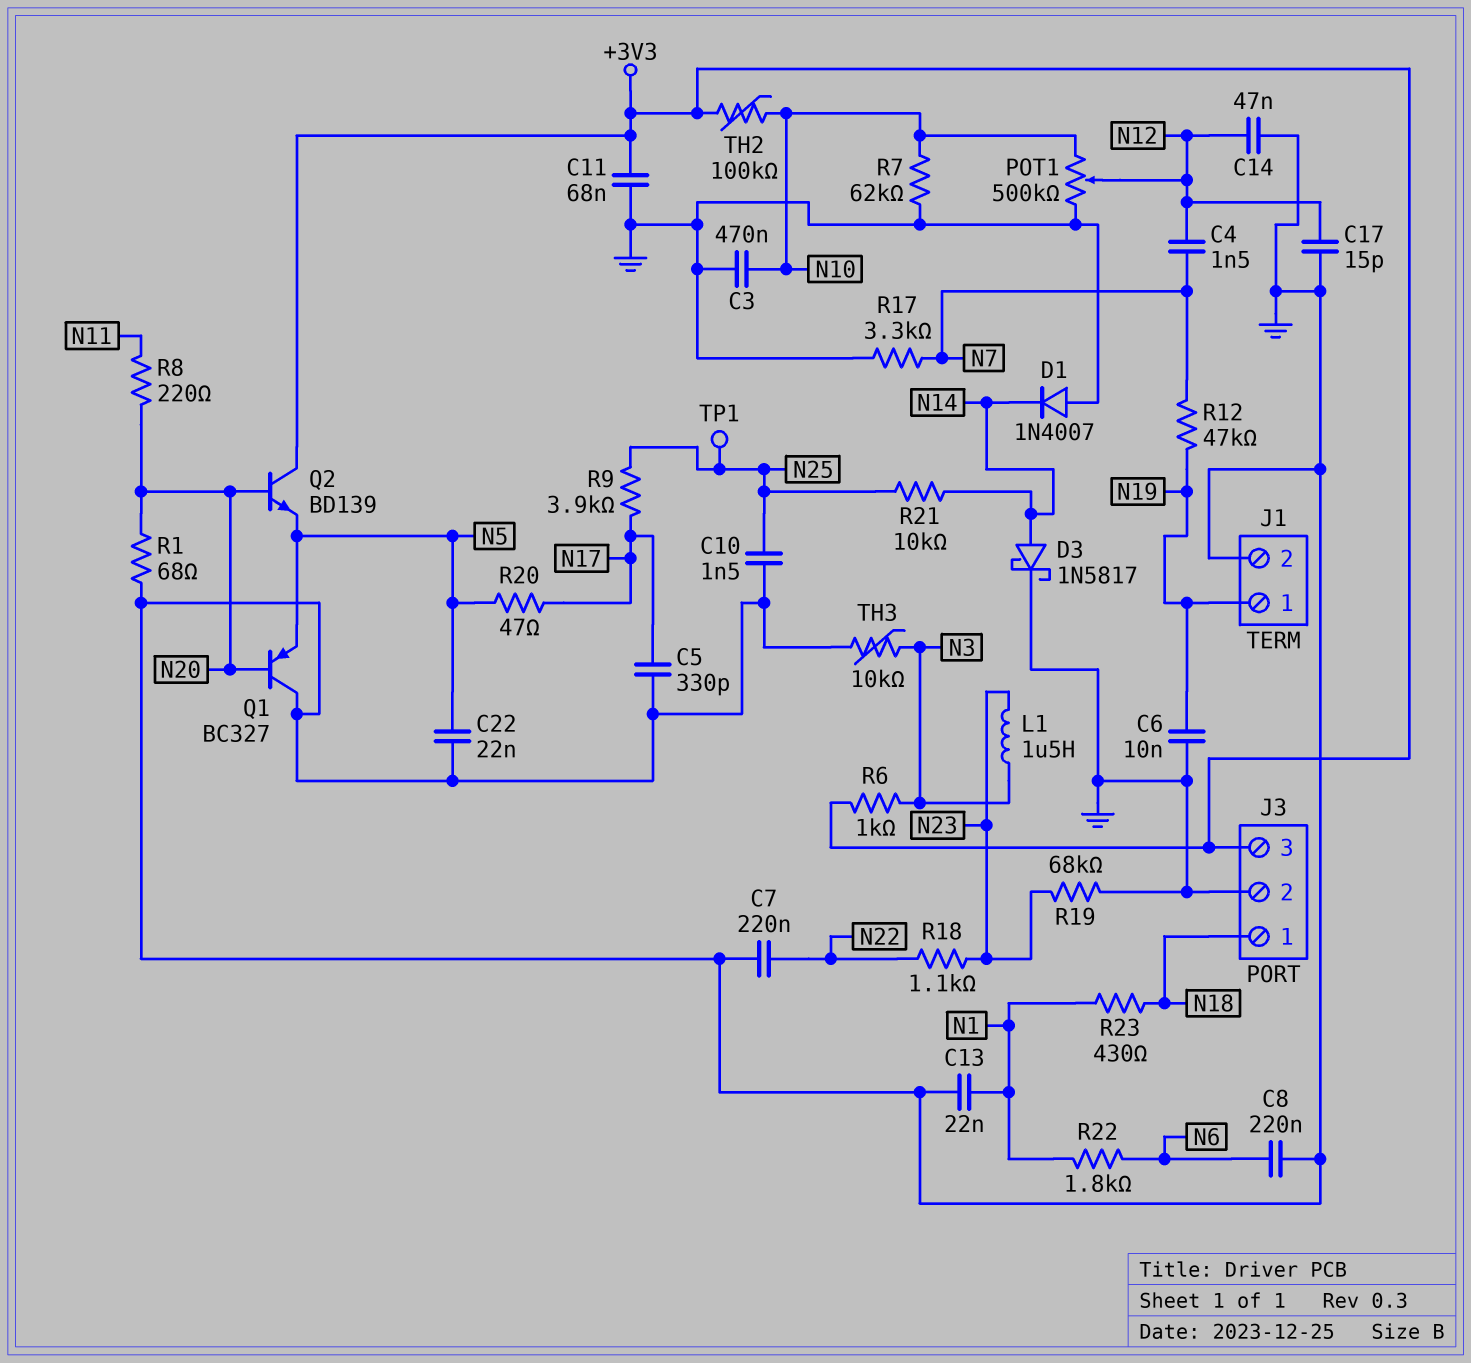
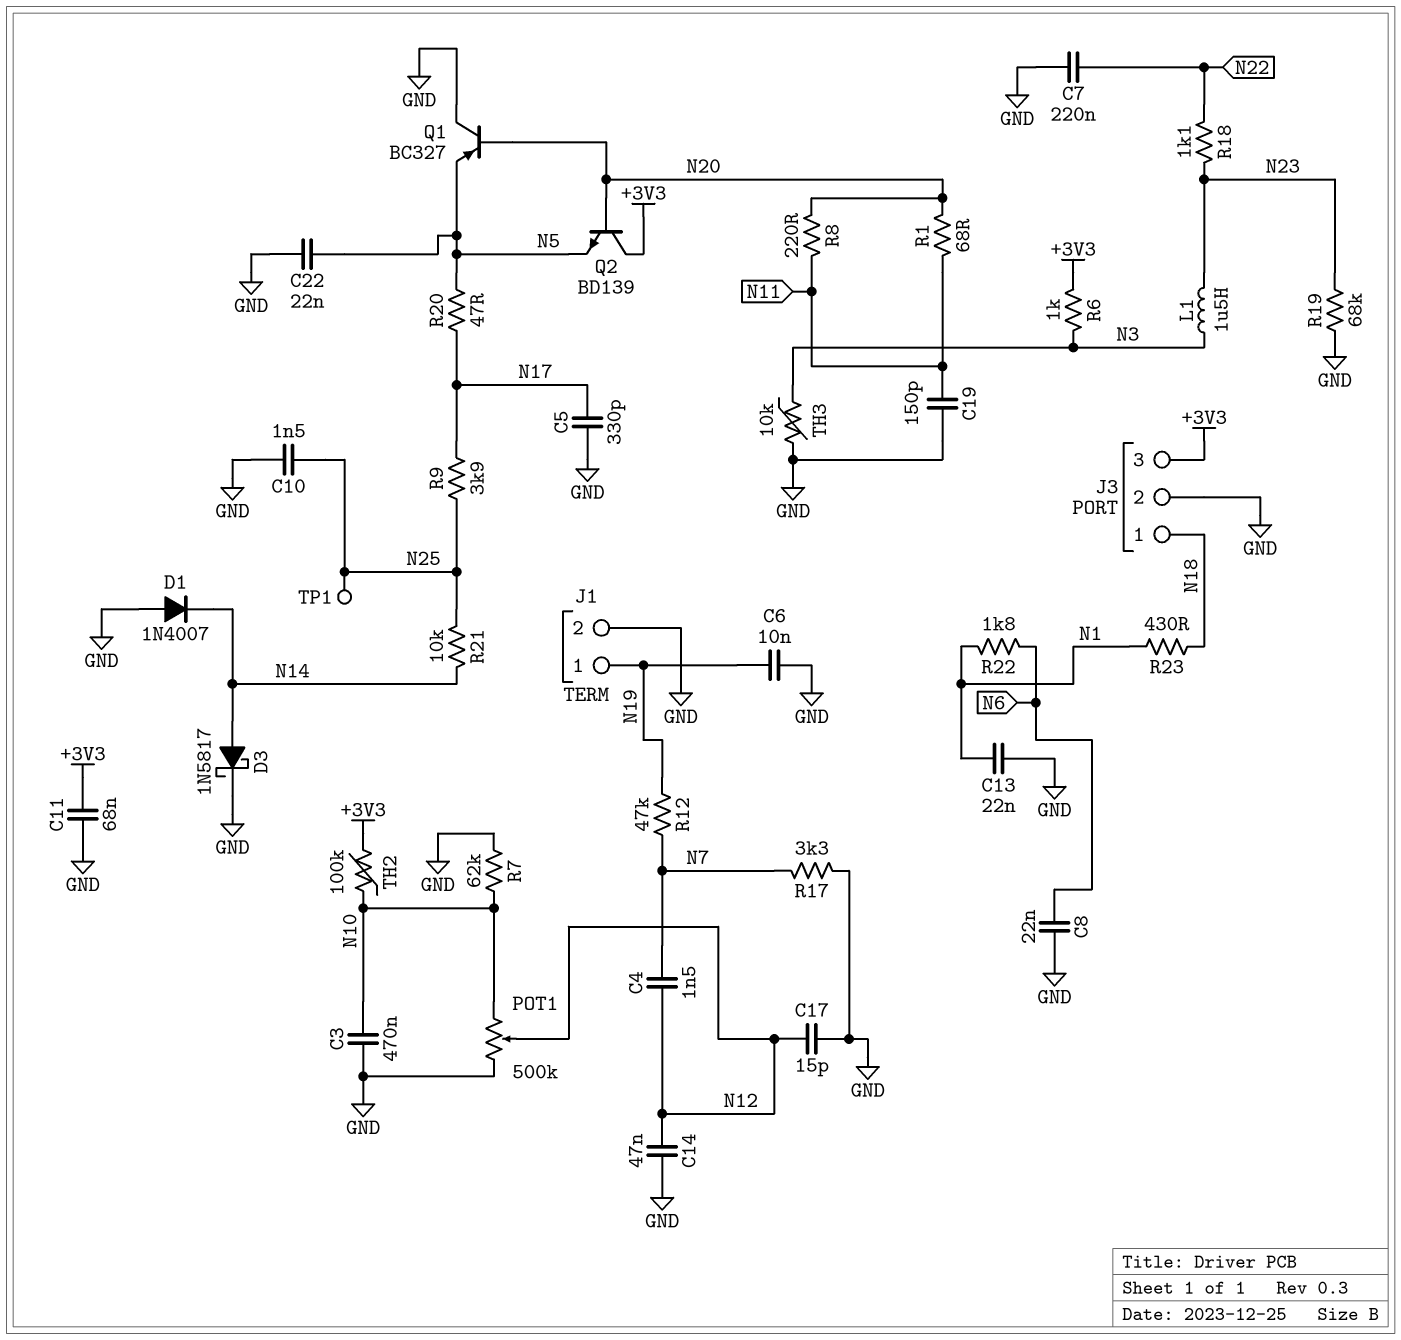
C8: 220nF (GND, N6) -> 22nF (GND, N6)
C19: none -> 150pF (GND, N11)
R1: 68 (GND, N20) -> 68 (N11, N20)

